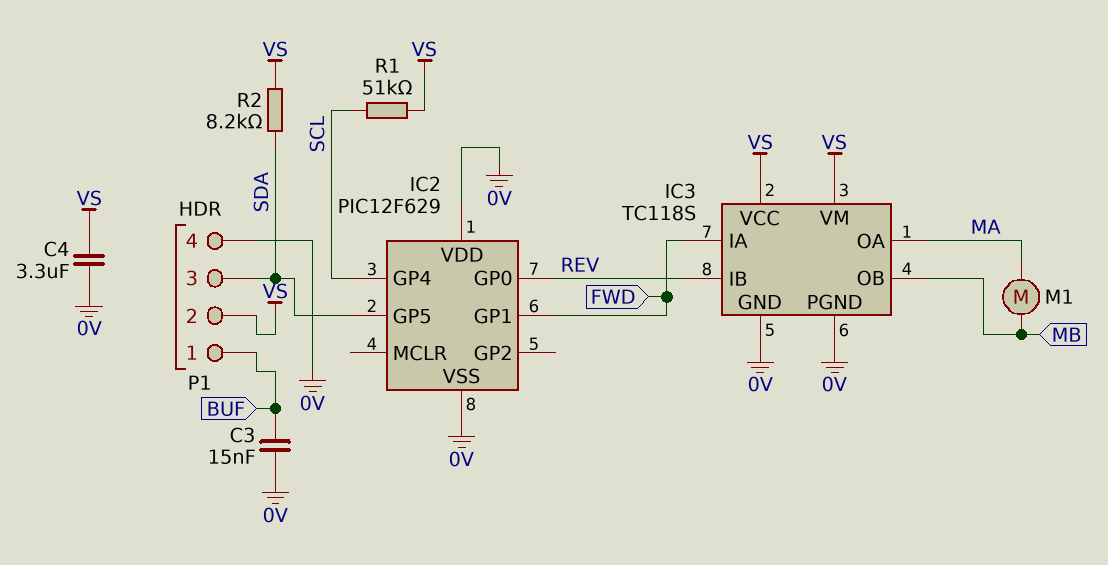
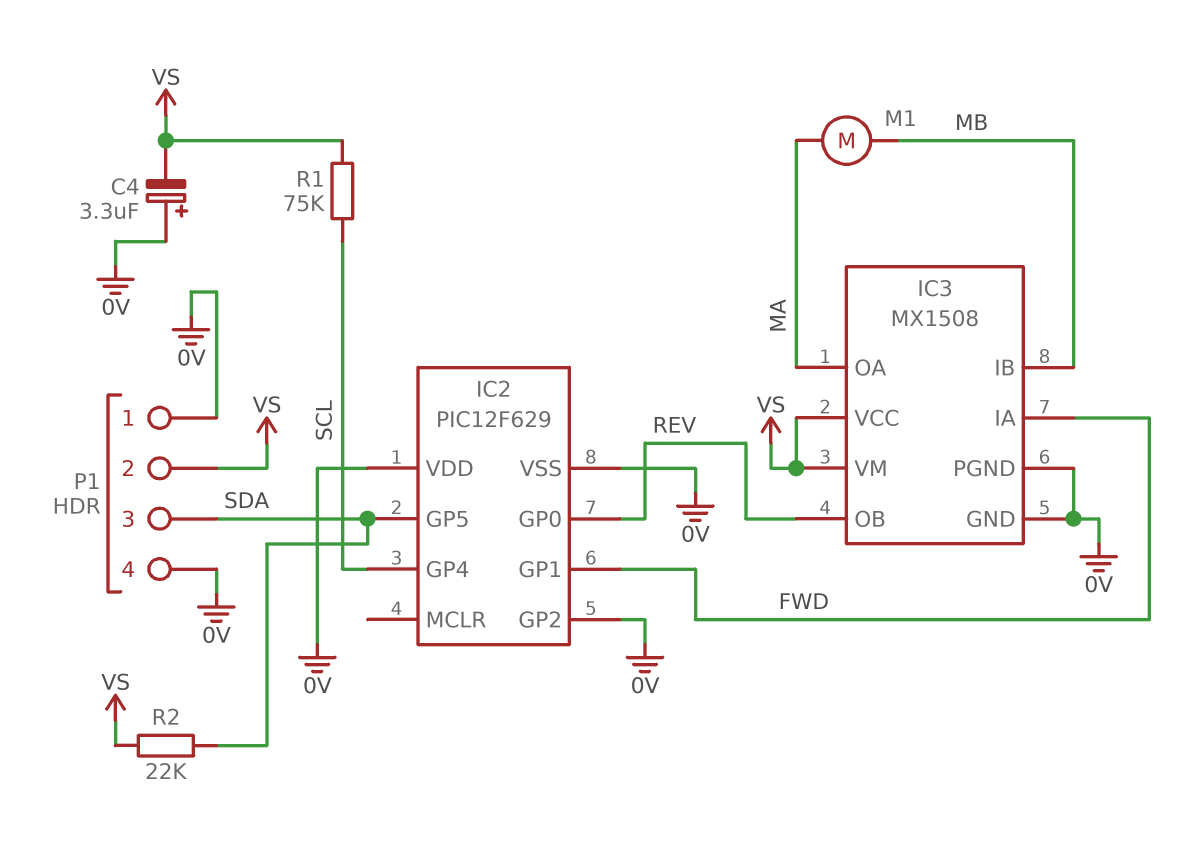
C3: 15nF (0V, BUF) -> none
C4: 3.3uF (0V, VS) -> 3.3uF (plus 0V, minus VS)
IC2 pin GP2: none -> 0V
IC3: TC118S -> MX1508
IC3 pin IB: REV -> MB
IC3 pin OB: MB -> REV
P1 pin 1: BUF -> 0V
R1: 51k (SCL, VS) -> 75k (SCL, VS)
R2: 8.2k (SDA, VS) -> 22k (SDA, VS)

